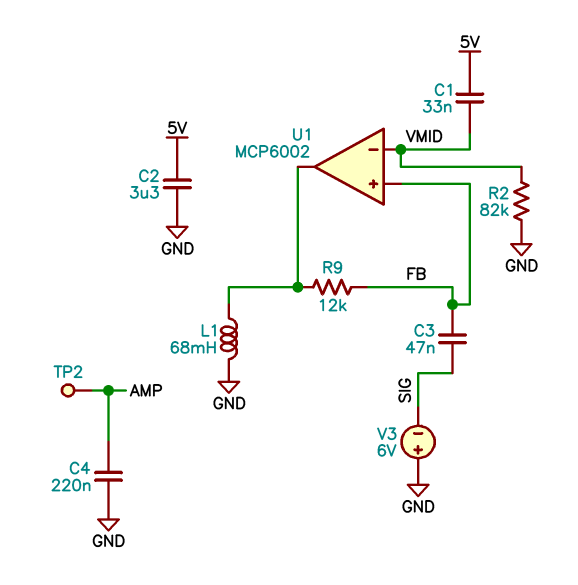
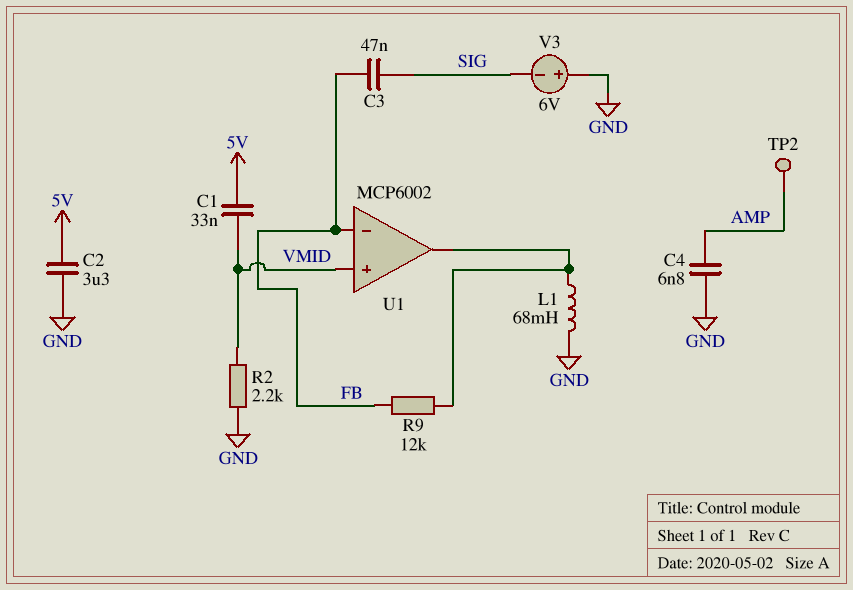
C4: 220nF (AMP, GND) -> 6.8nF (AMP, GND)
R2: 82k (GND, VMID) -> 2.2k (GND, VMID)
U1 pin in+: FB -> VMID
U1 pin in-: VMID -> FB

